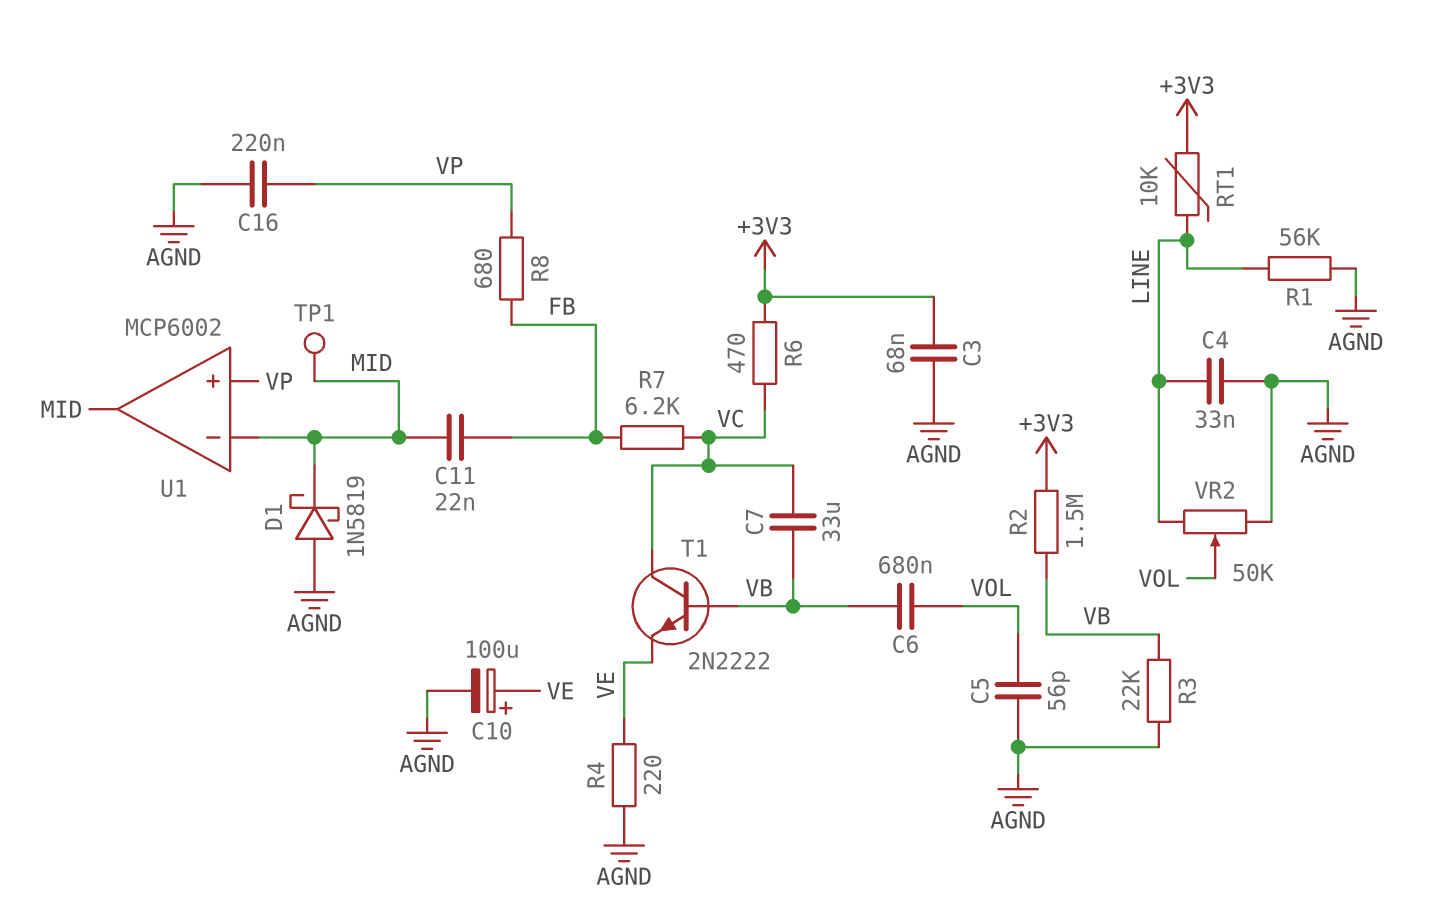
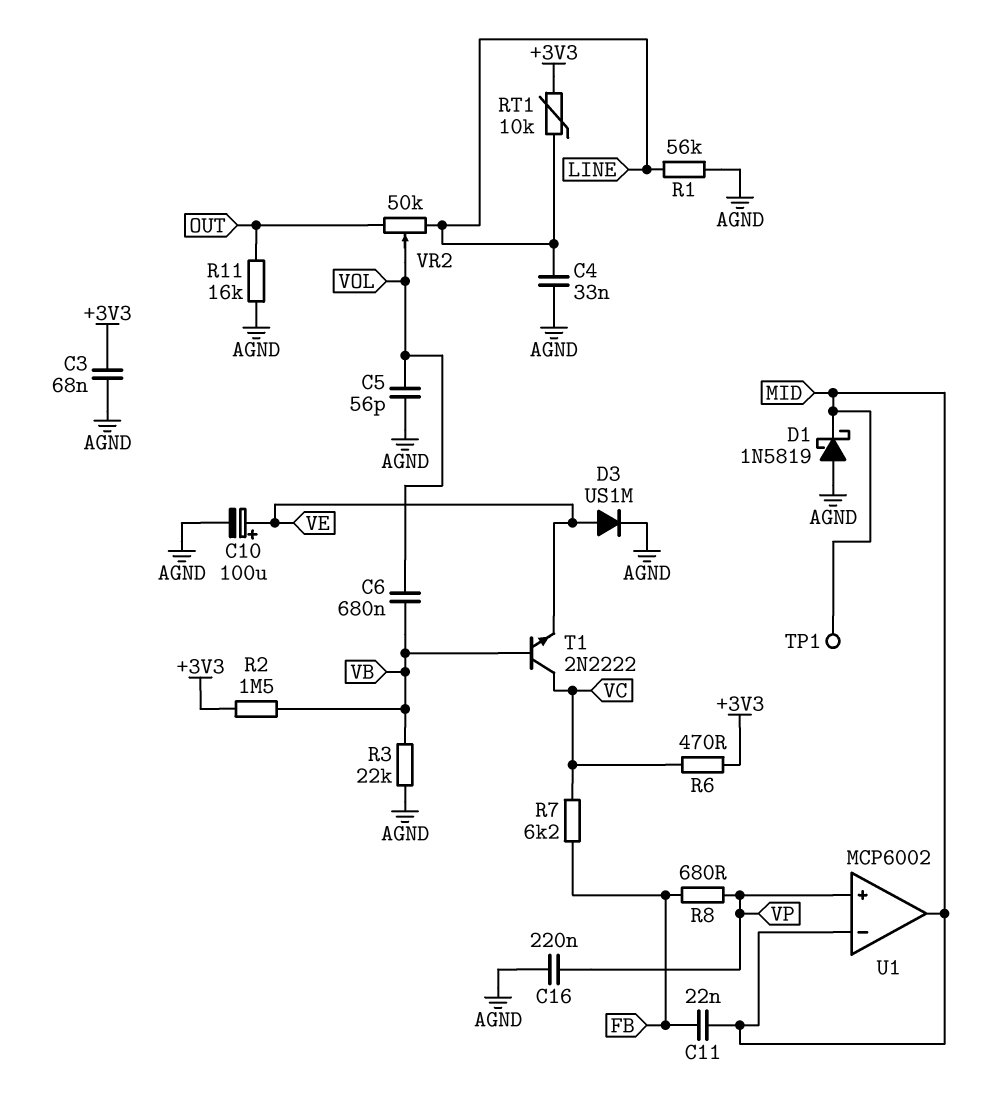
C7: 33uF (VB, VC) -> none
D3: none -> diode US1M (A VE, K AGND)
R4: 220 (AGND, VE) -> none
R11: none -> 16k (AGND, OUT)
VR2: 50k (AGND, LINE, wiper VOL) -> 50k (LINE, OUT, wiper VOL)

